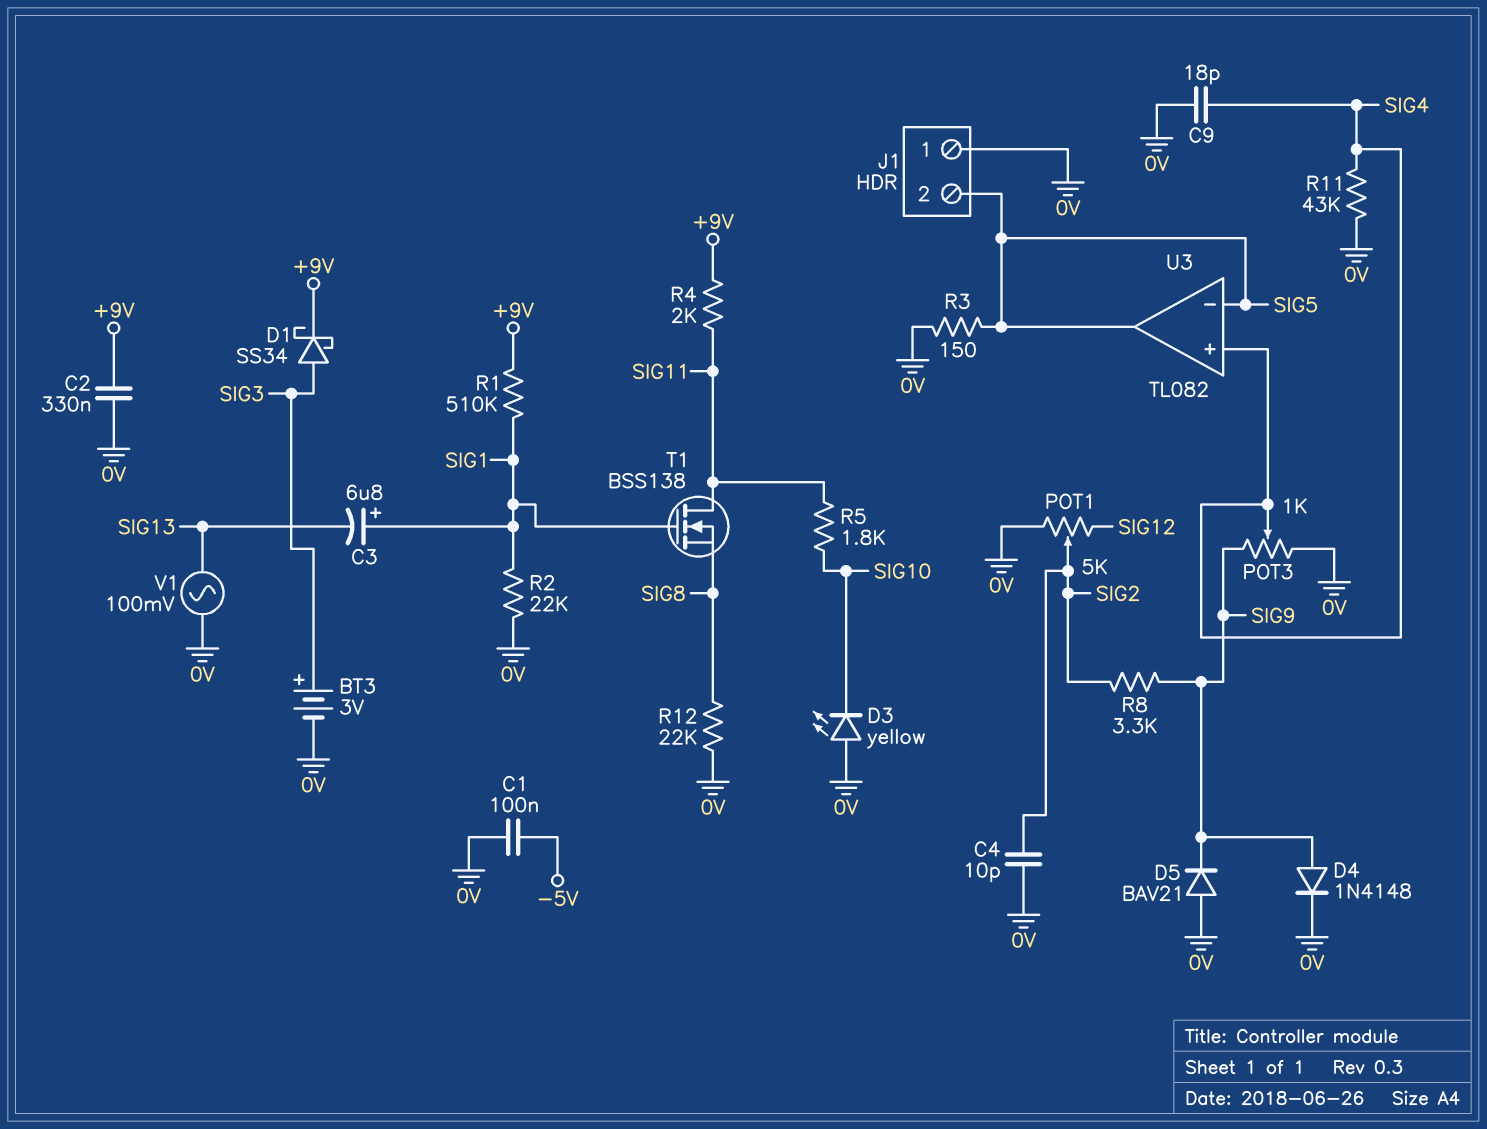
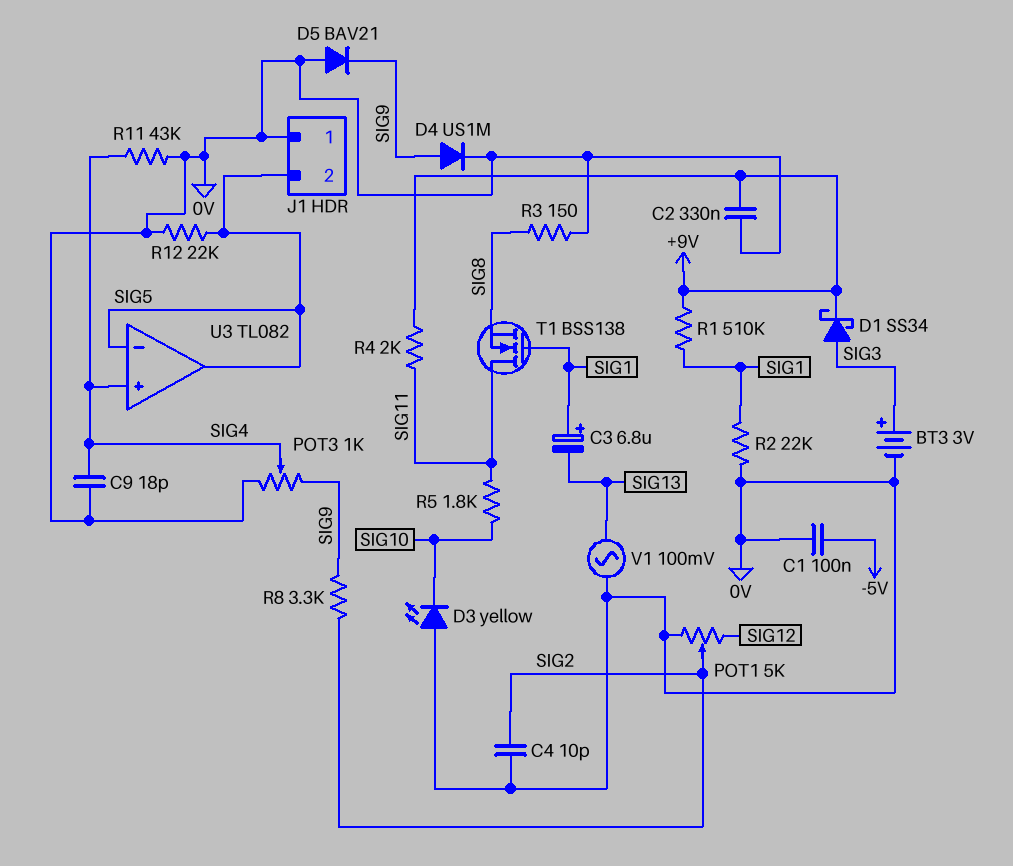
D4: diode 1N4148 (A SIG9, K 0V) -> diode US1M (A SIG9, K 0V)
R3: 150 (0V, SIG5) -> 150 (0V, SIG8)
R12: 22k (0V, SIG8) -> 22k (0V, SIG5)

